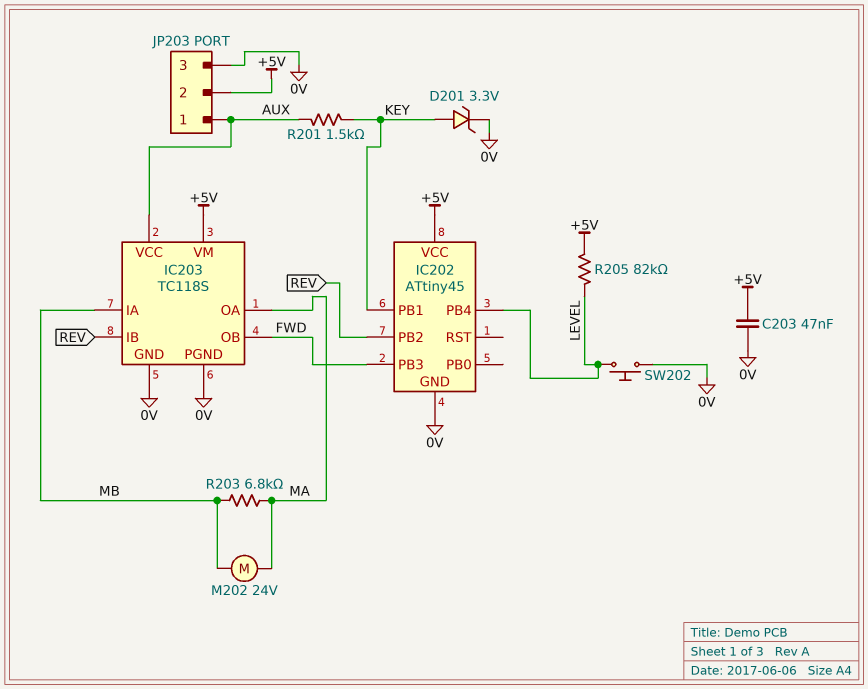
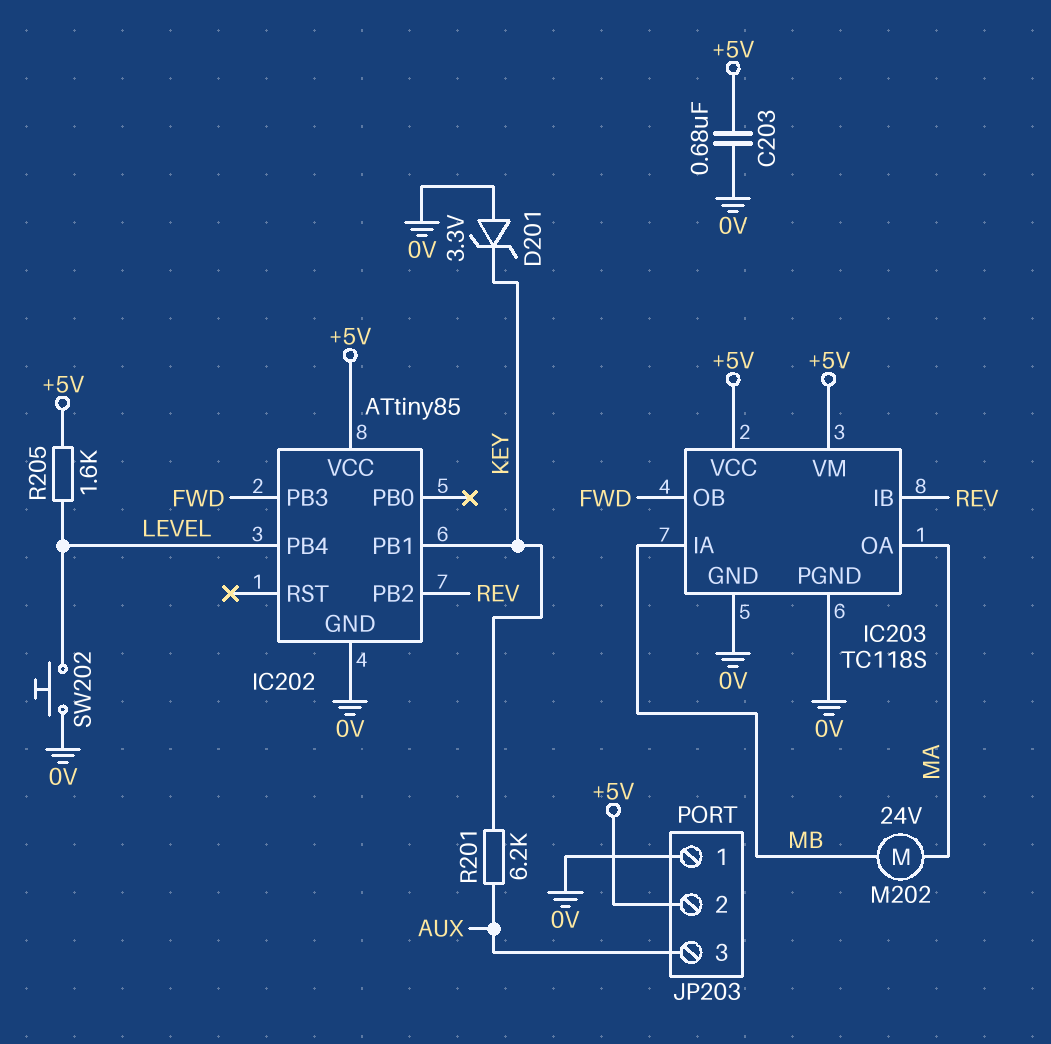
C203: 47nF (+5V, 0V) -> 680nF (+5V, 0V)
D201: zener 3.3V (A KEY, K 0V) -> zener 3.3V (A 0V, K KEY)
IC202: ATtiny45 -> ATtiny85
IC203 pin VCC: AUX -> +5V
JP203 pin 1: AUX -> 0V
JP203 pin 3: 0V -> AUX
R201: 1.5k (AUX, KEY) -> 6.2k (AUX, KEY)
R203: 6.8k (MA, MB) -> none
R205: 82k (+5V, LEVEL) -> 1.6k (+5V, LEVEL)

